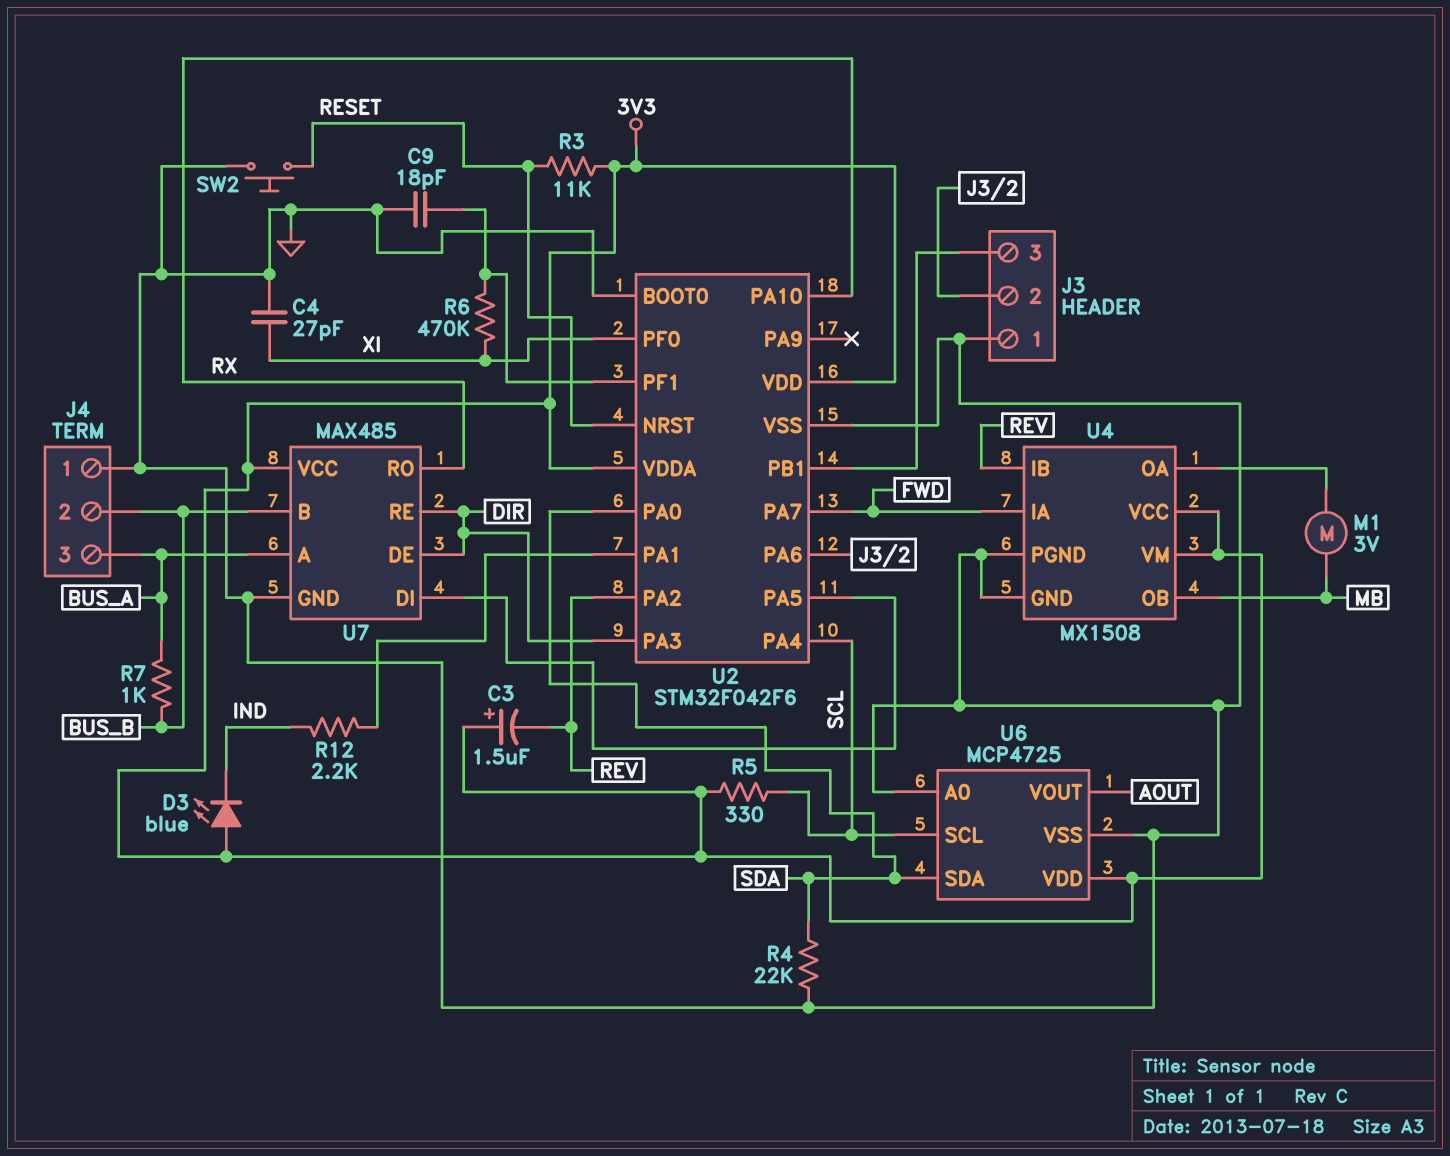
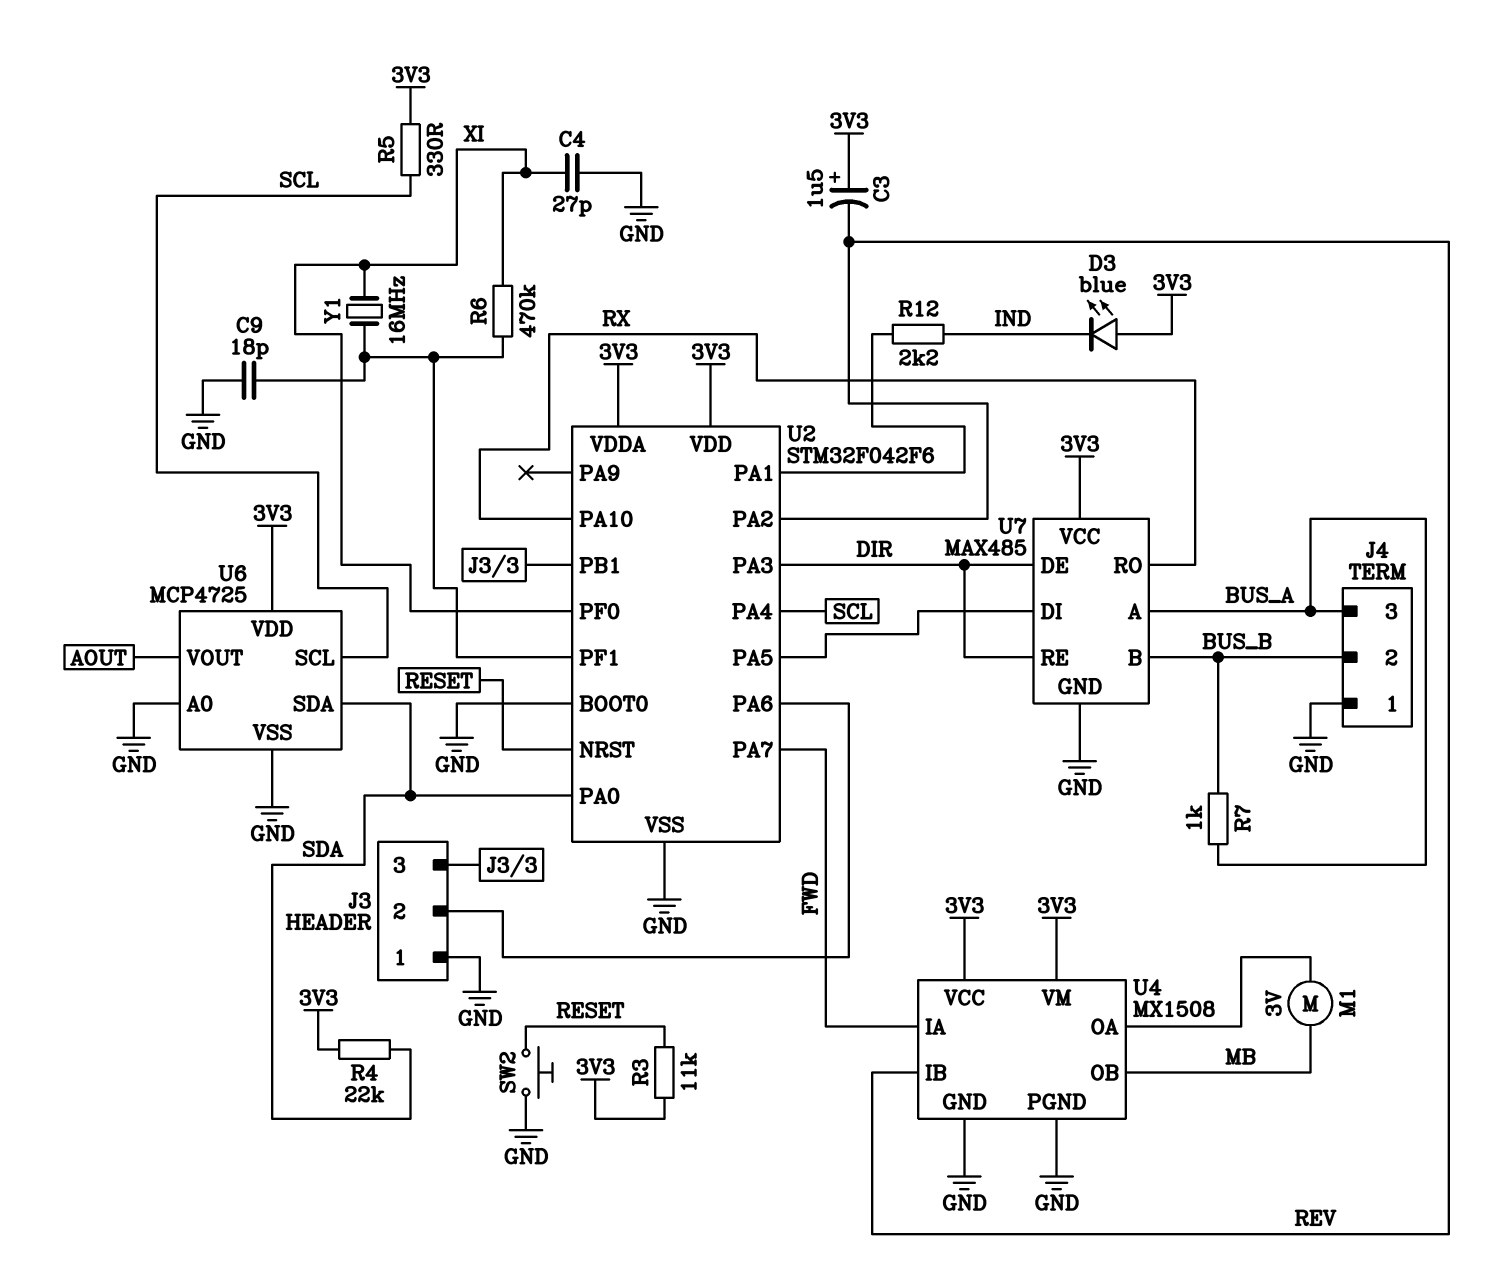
R4: 22k (GND, SDA) -> 22k (3V3, SDA)
Y1: none -> 16MHz (U2/PF1, XI)

